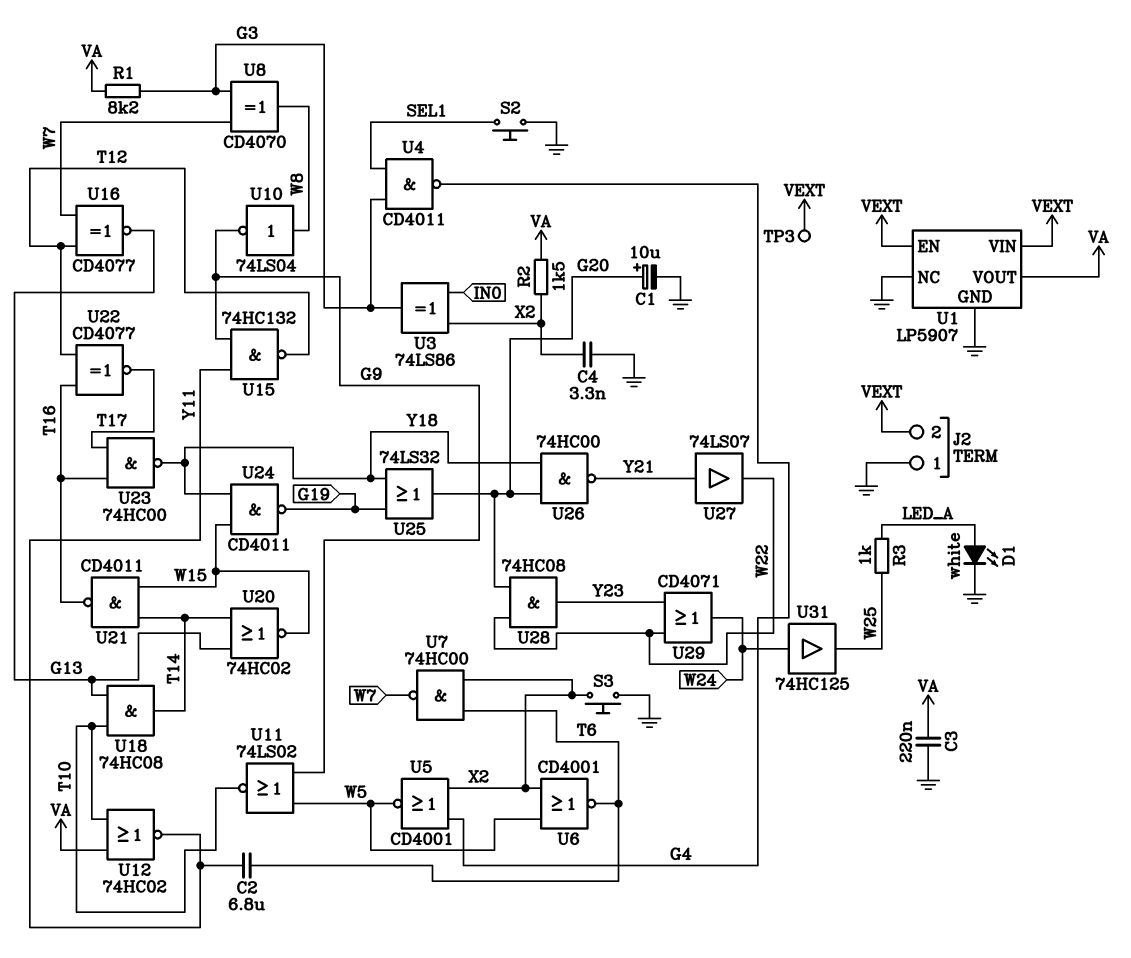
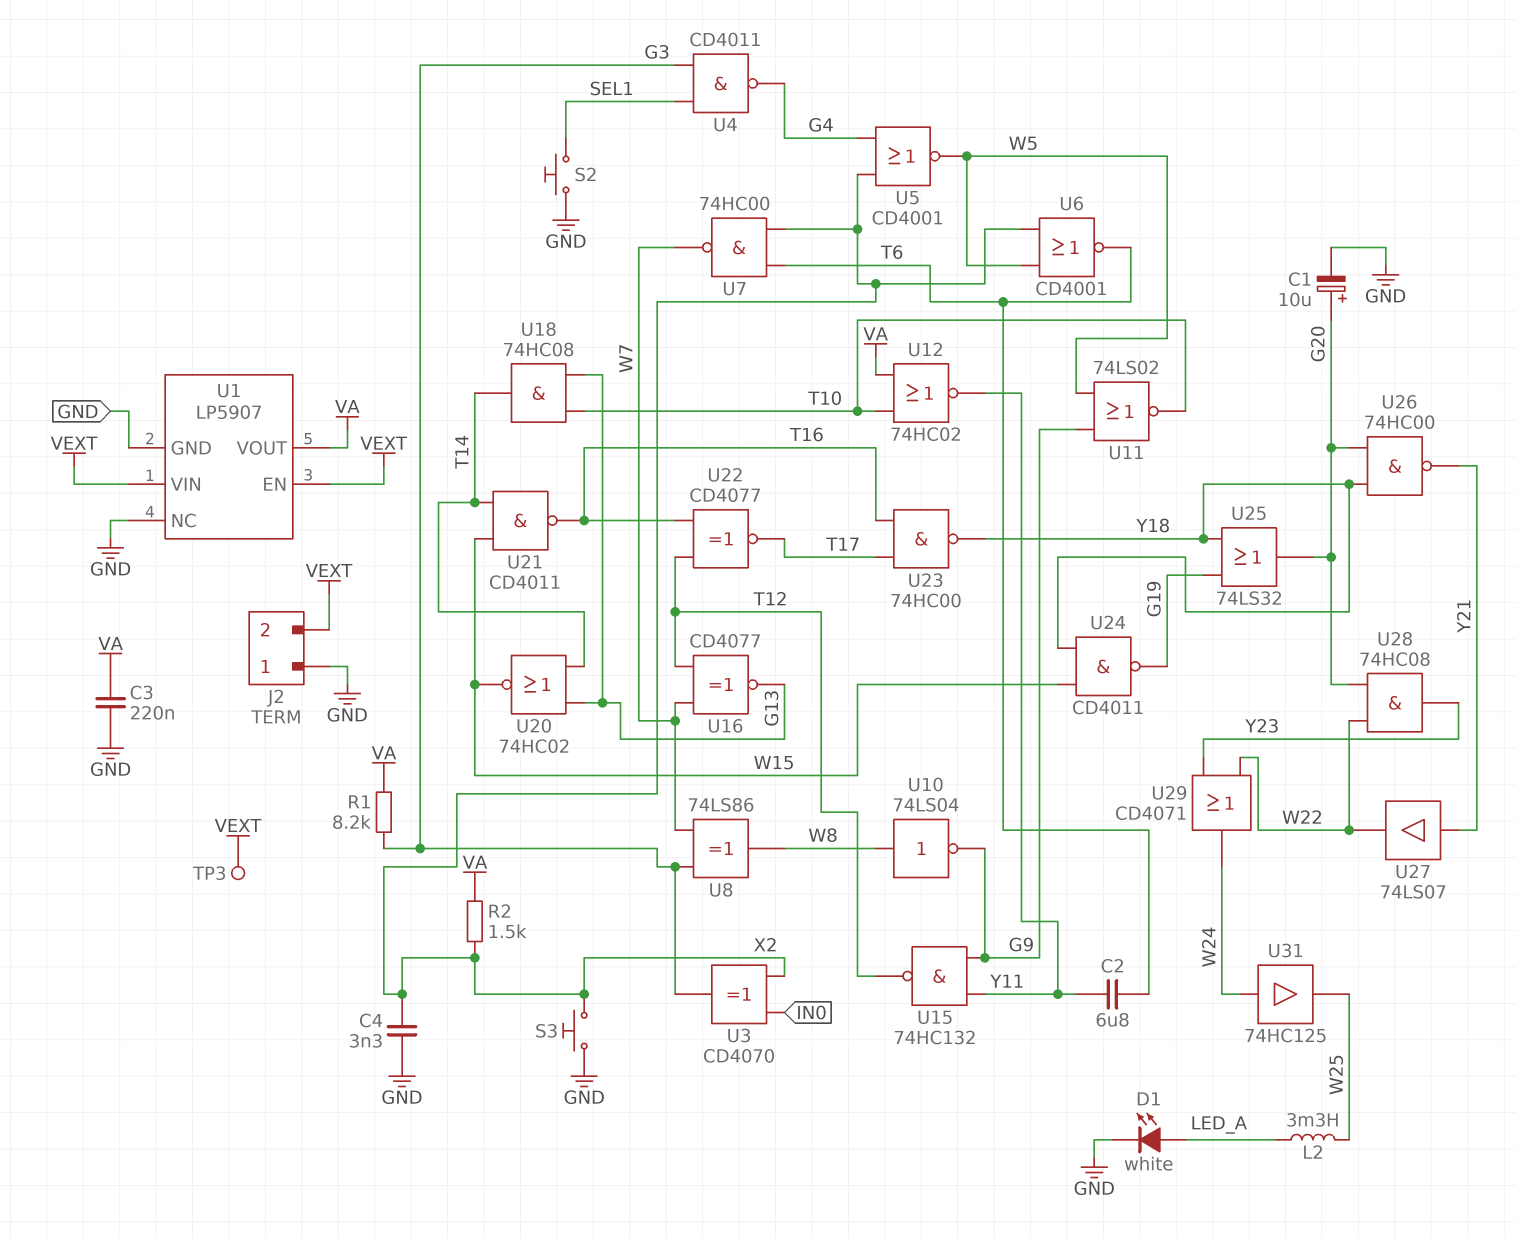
L2: none -> 3.3mH (LED_A, W25)
R3: 1k (LED_A, W25) -> none
U3: XOR 74LS86 (in IN0, in X2, out G3) -> XOR CD4070 (in IN0, in X2, out G3)
U8: XOR CD4070 (in G3, in W7, out W8) -> XOR 74LS86 (in G3, in W7, out W8)

